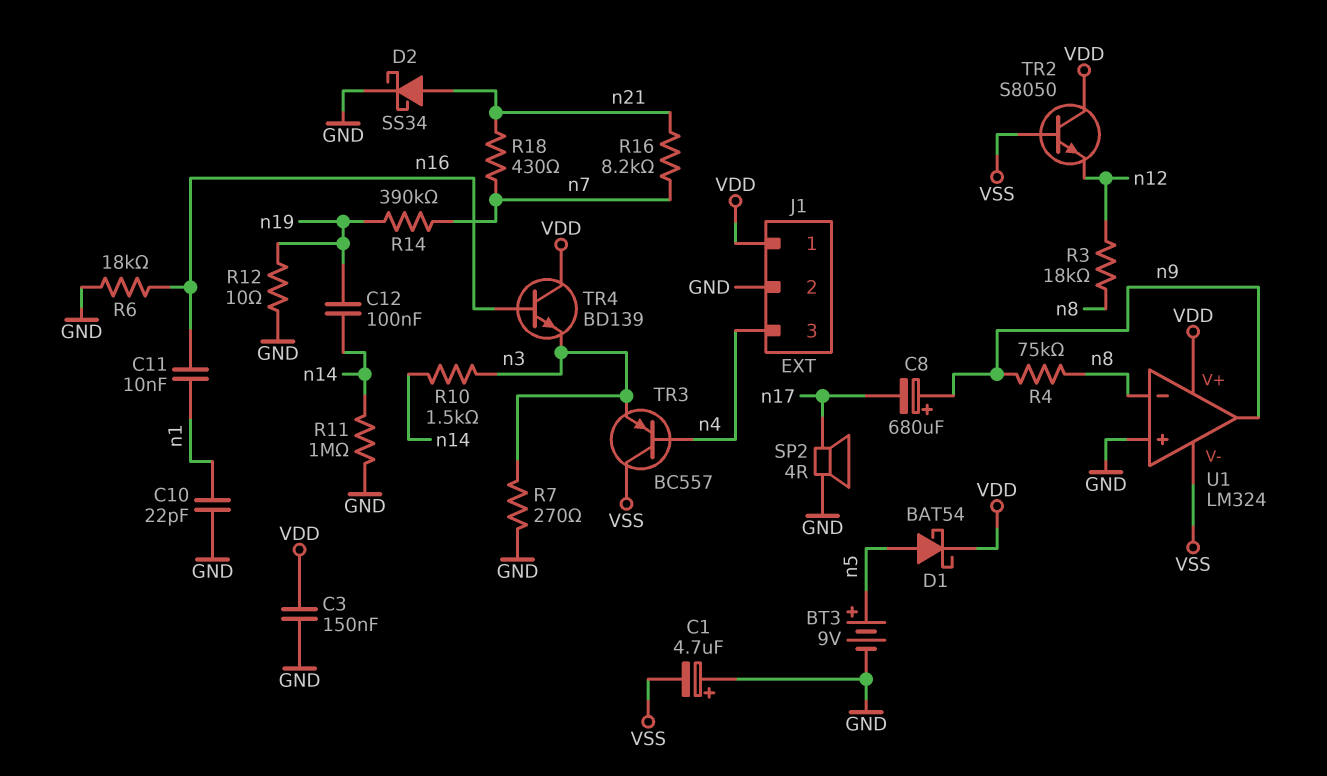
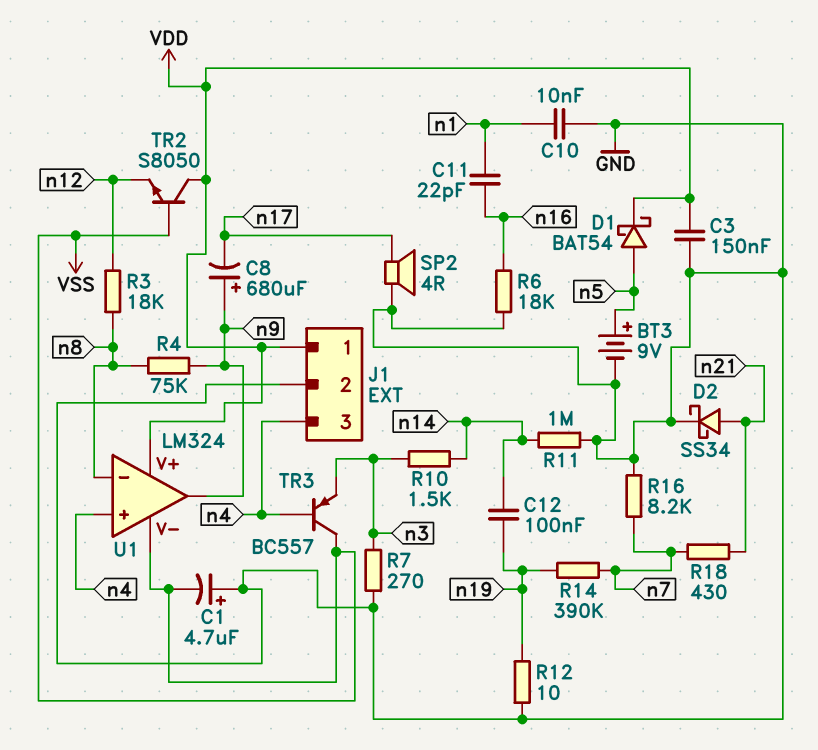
C10: 22pF (GND, n1) -> 10nF (GND, n1)
C11: 10nF (n1, n16) -> 22pF (n1, n16)
R16: 8.2k (n7, n21) -> 8.2k (GND, n7)
TR4: NPN BD139 (B n16, C VDD, E n3) -> none
U1 pin in+: GND -> n4

